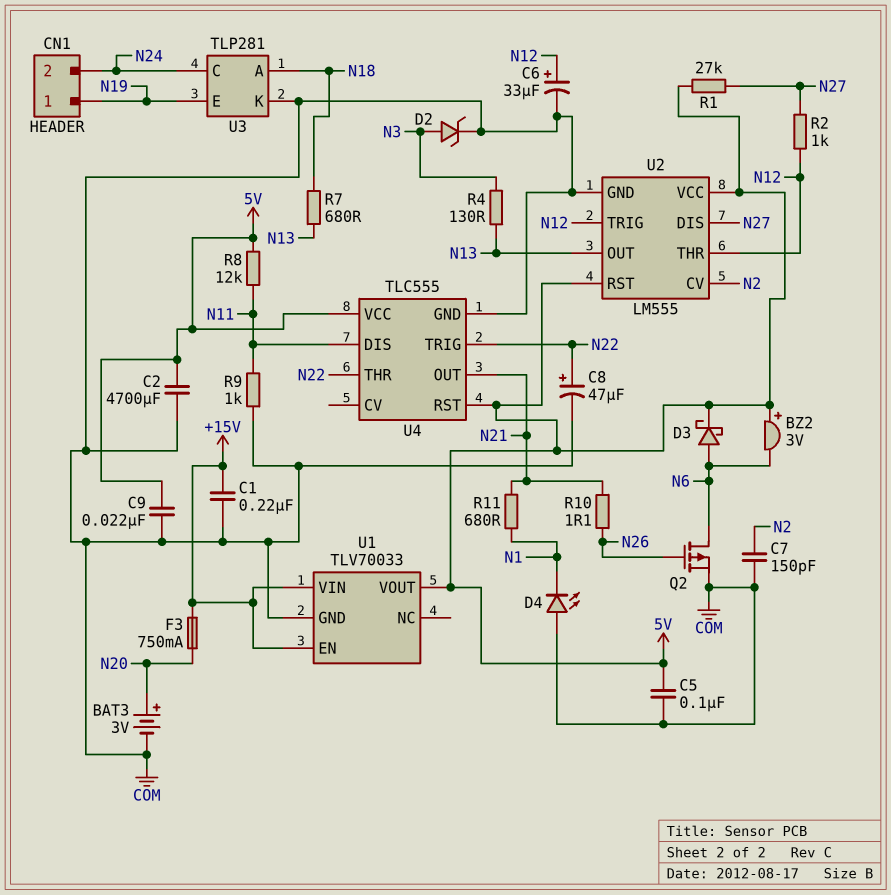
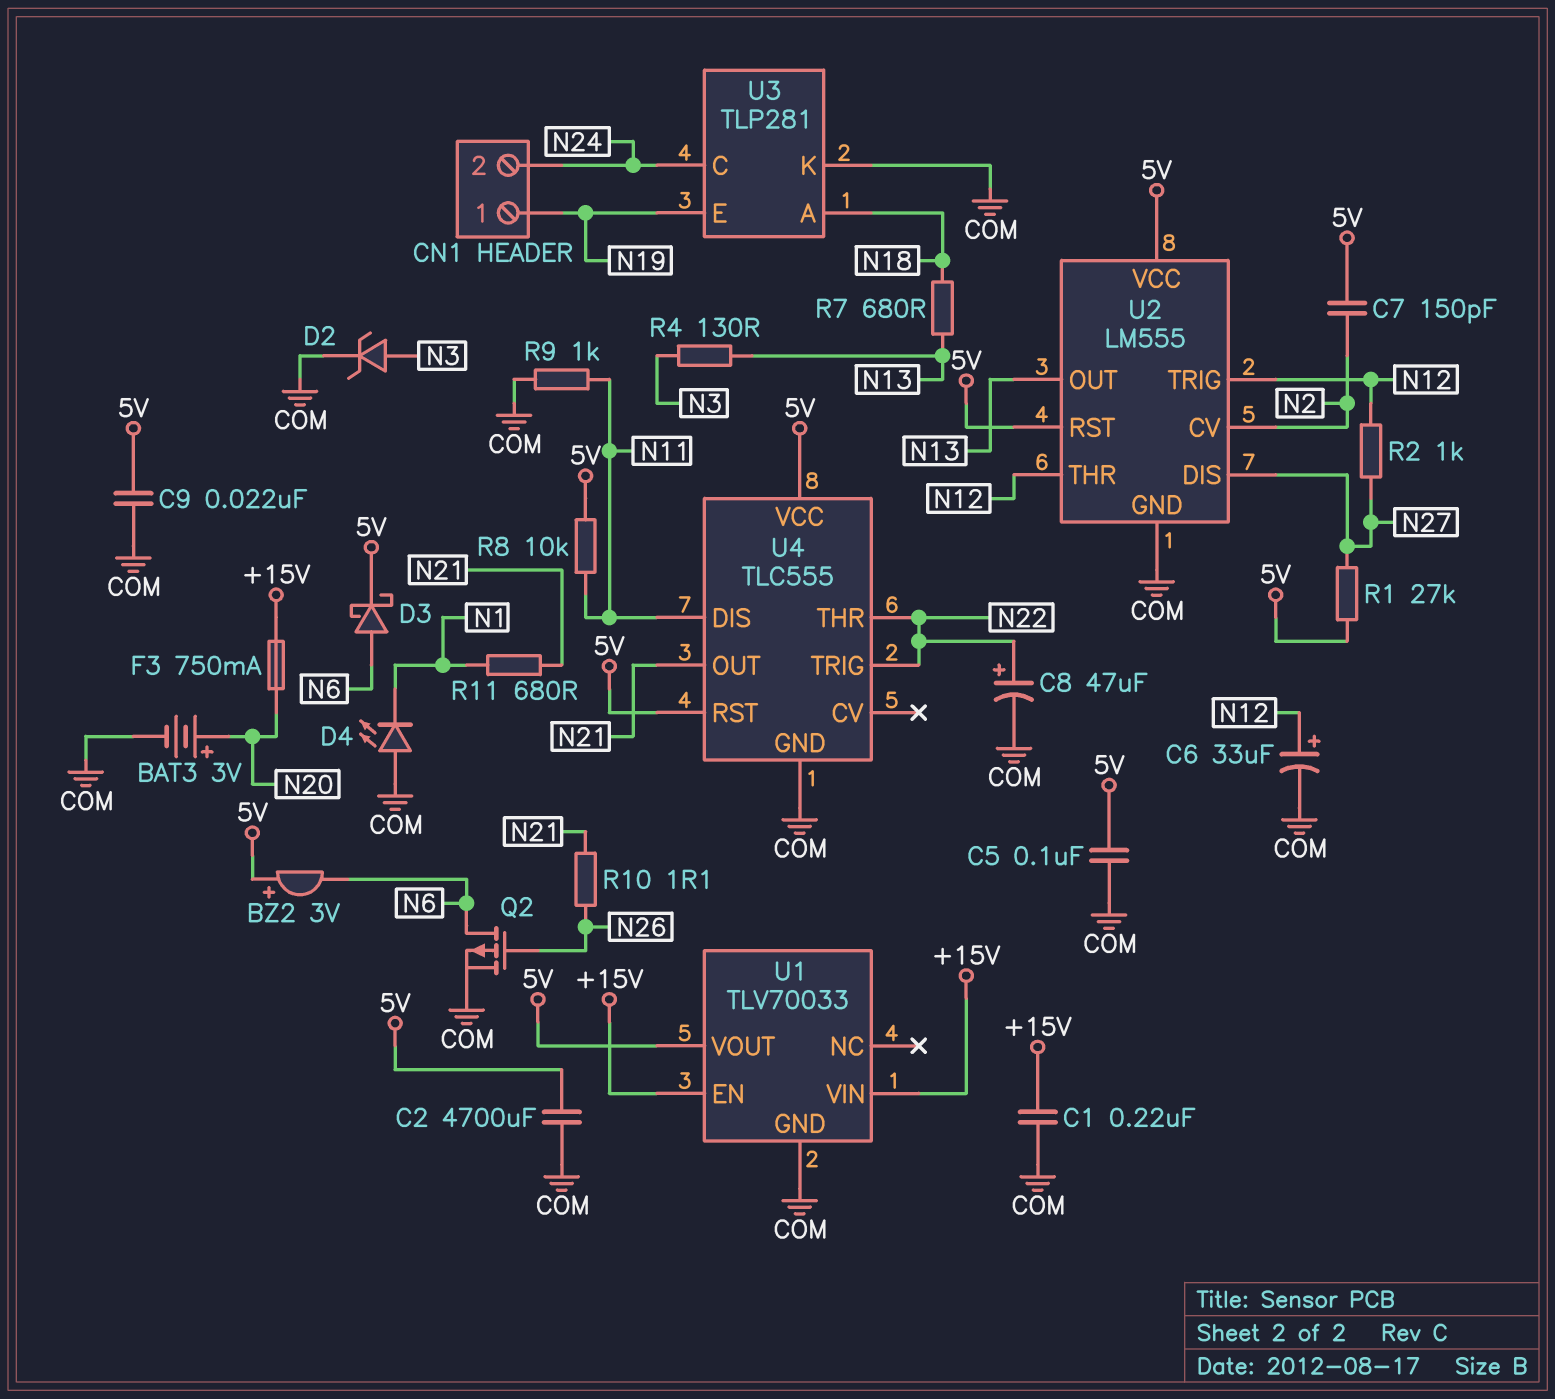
C7: 150pF (COM, N2) -> 150pF (5V, N2)
R8: 12k (5V, N11) -> 10k (5V, N11)

